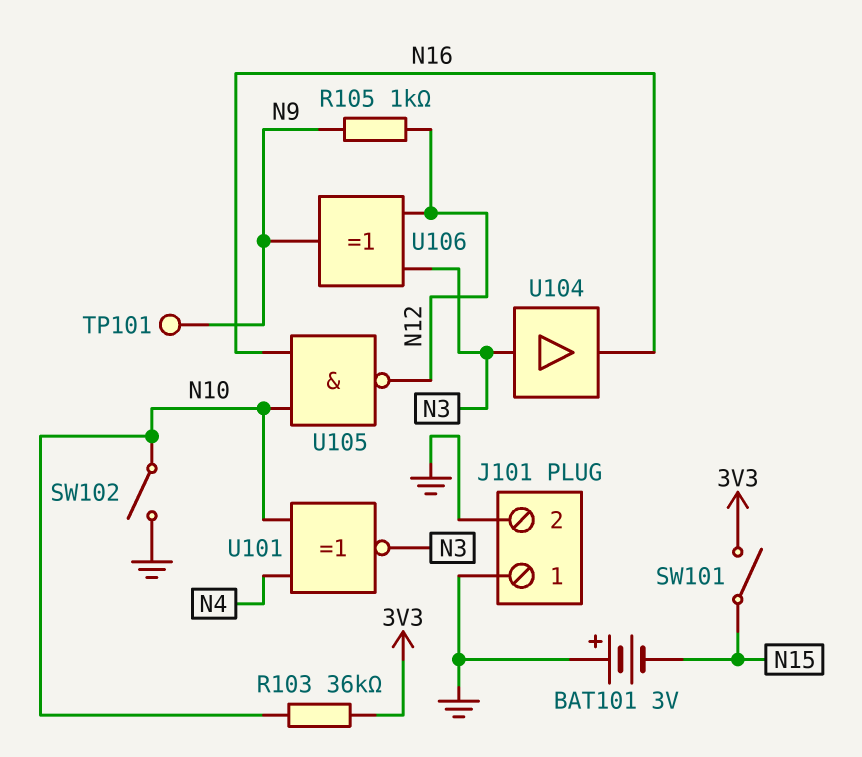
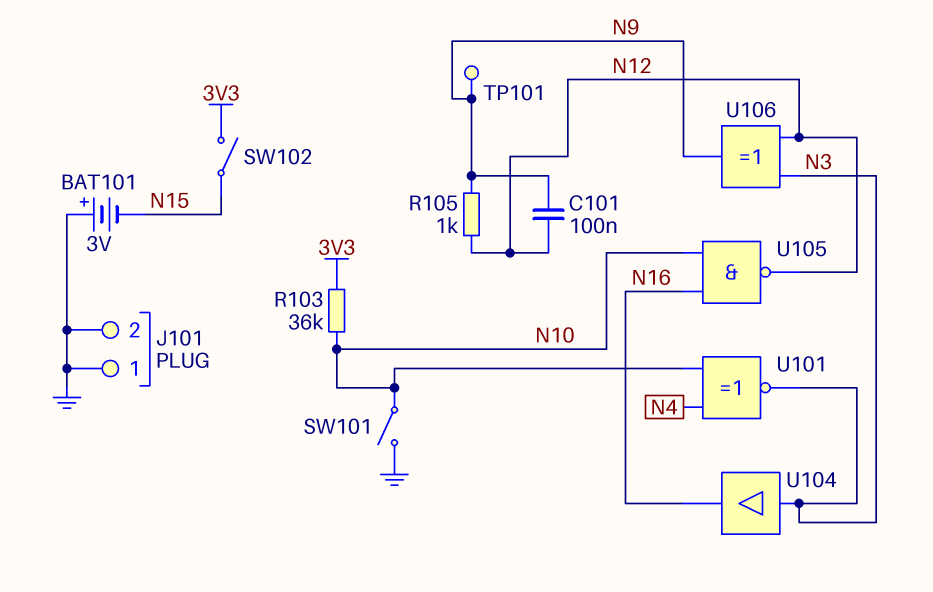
C101: none -> 100nF (N9, N12)
SW101: switch (3V3, N15) -> switch (GND, N10)
SW102: switch (GND, N10) -> switch (3V3, N15)

